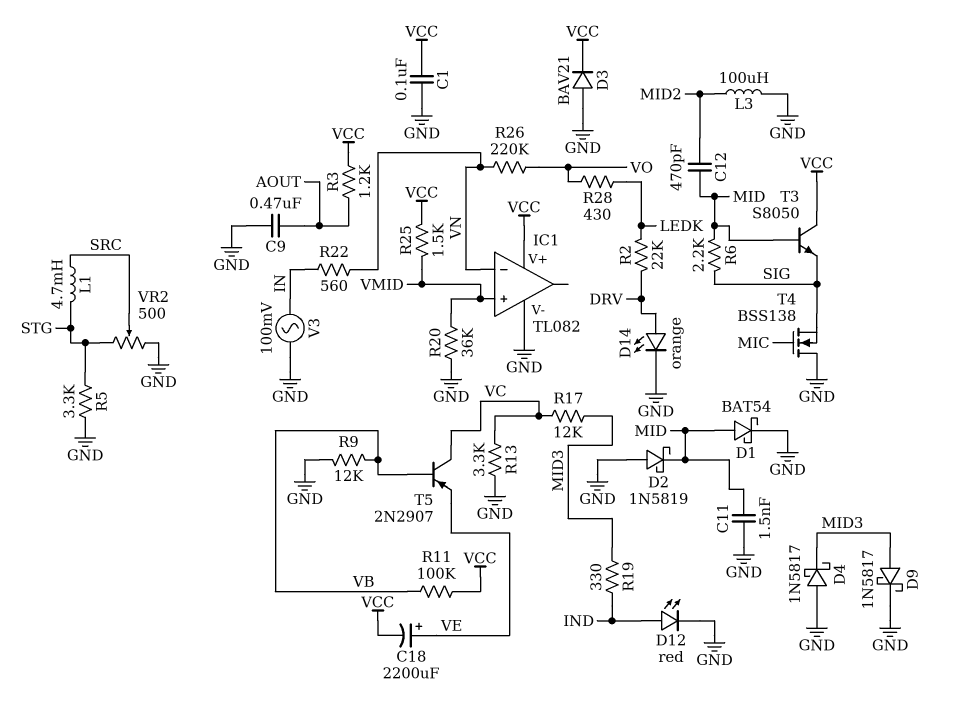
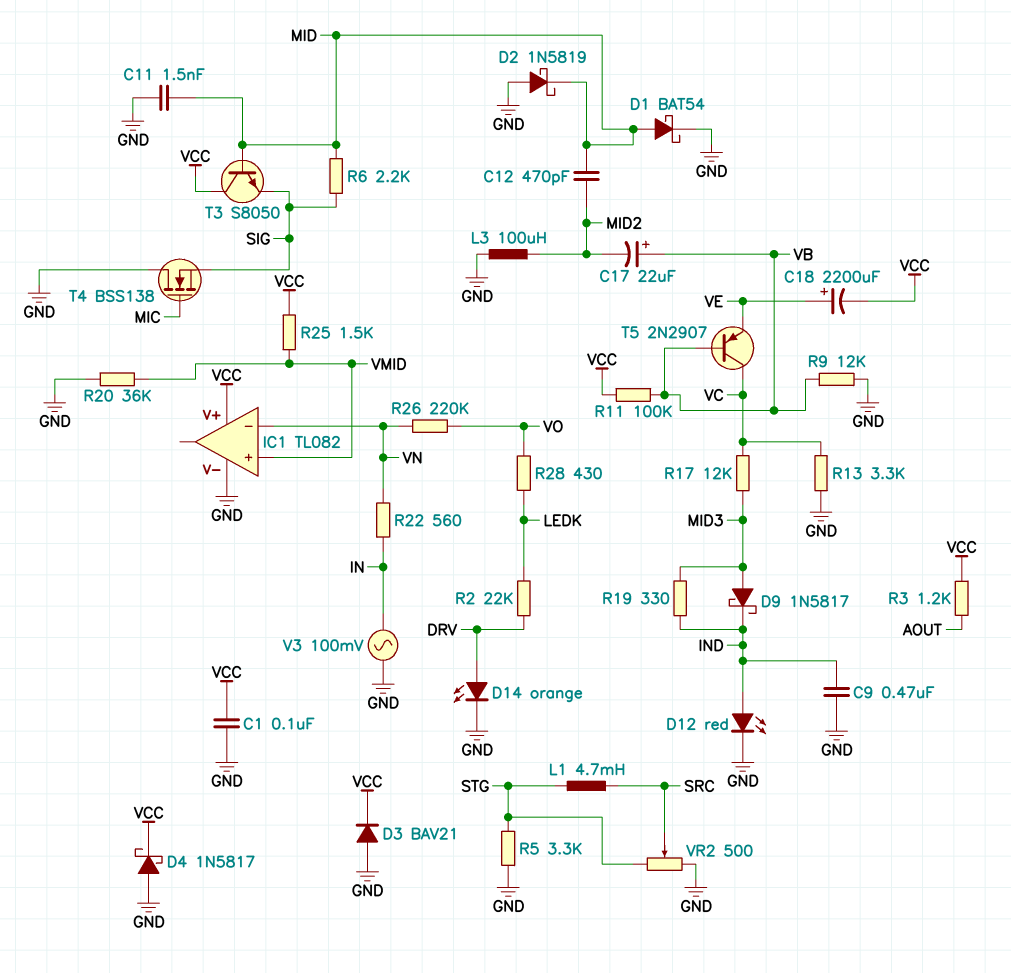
C9: 470nF (AOUT, GND) -> 470nF (GND, IND)
C17: none -> 22uF (plus VB, minus MID2)
D4: schottky 1N5817 (A GND, K MID3) -> schottky 1N5817 (A GND, K VCC)
D9: schottky 1N5817 (A MID3, K GND) -> schottky 1N5817 (A MID3, K IND)

